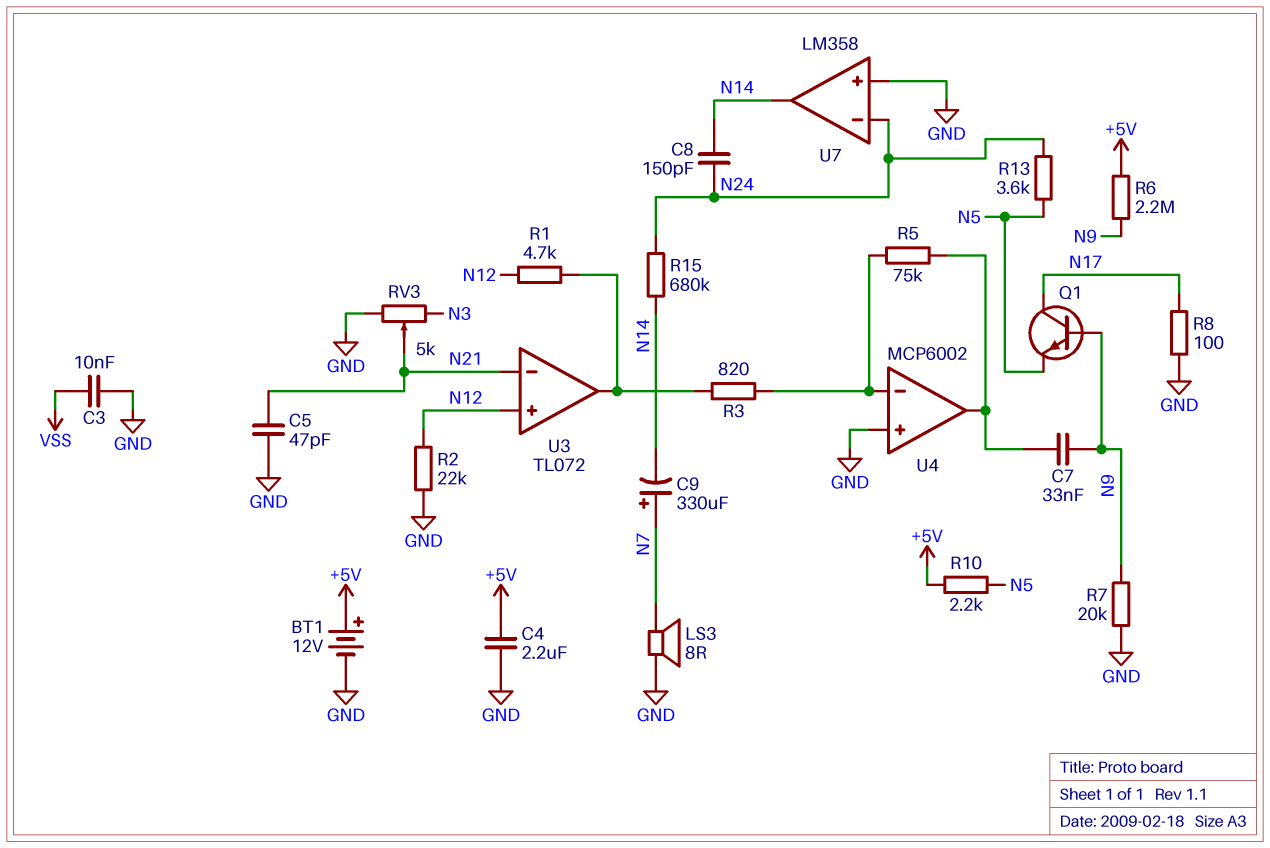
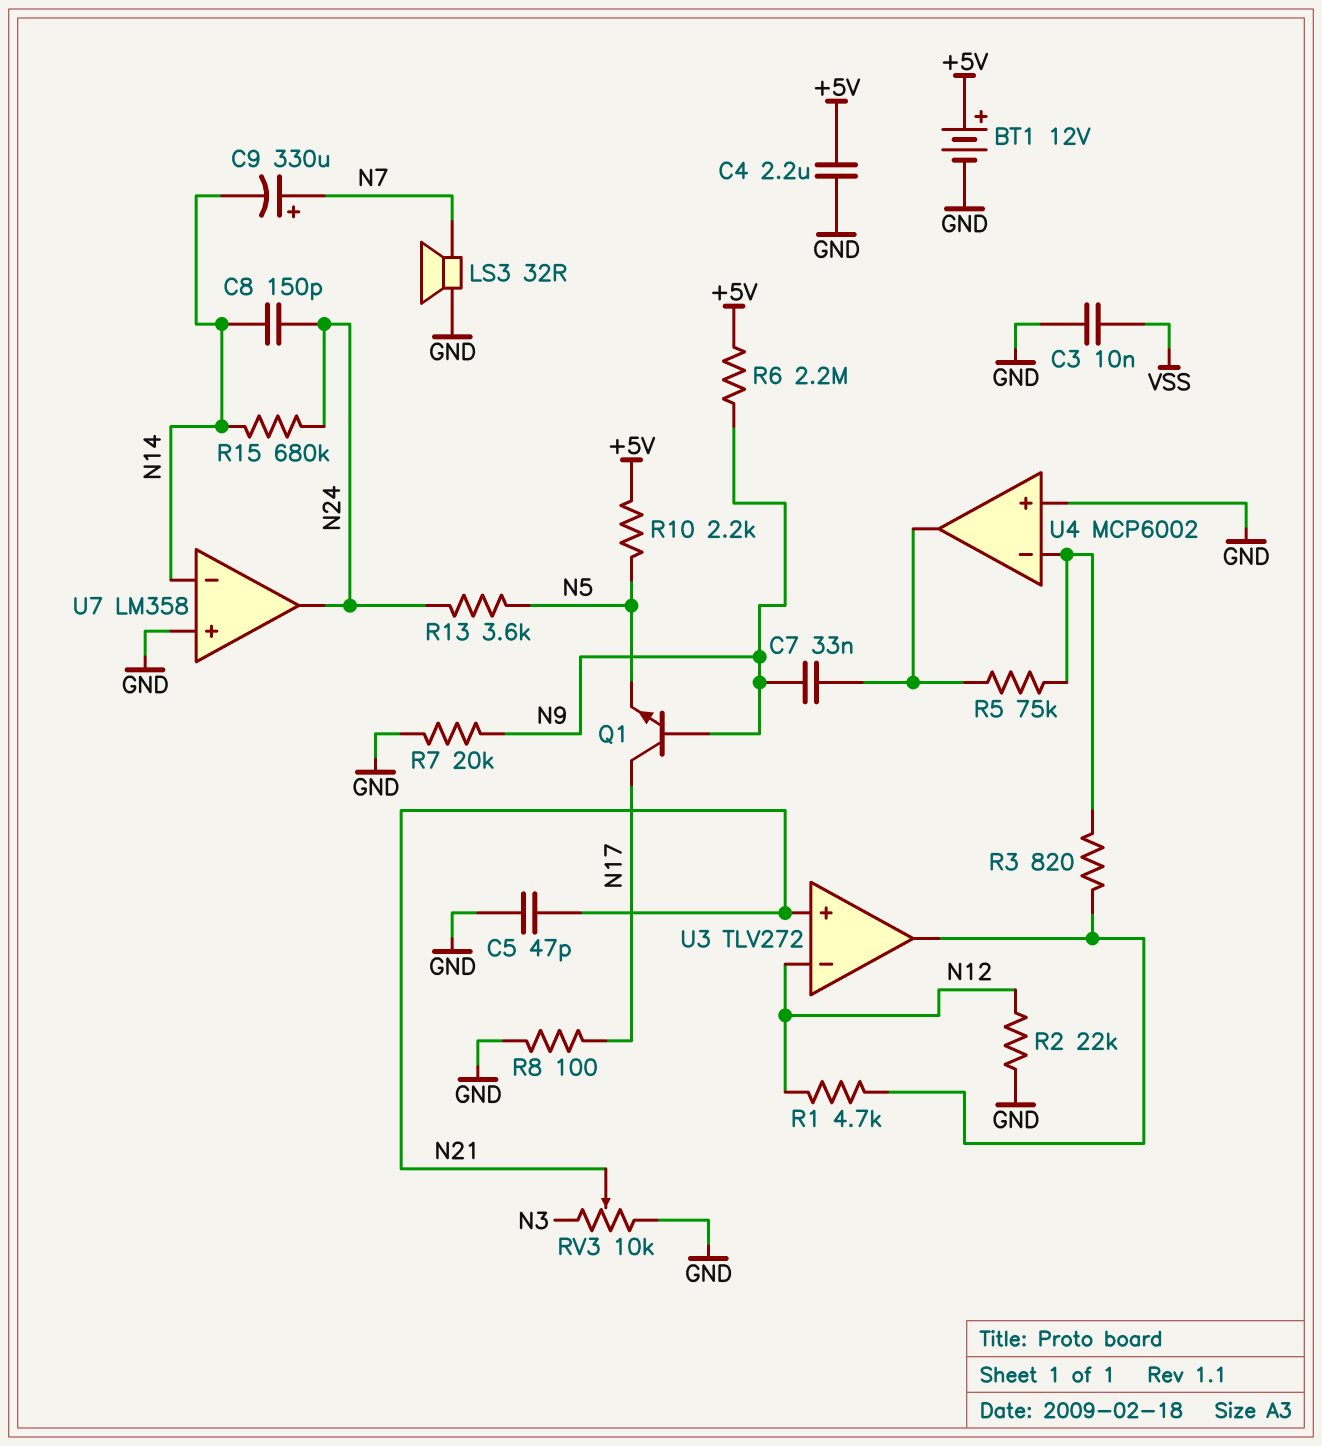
LS3: speaker 8R (GND, N7) -> speaker 32R (GND, N7)
RV3: 5k (GND, N3, wiper N21) -> 10k (GND, N3, wiper N21)
U3: TL072 -> TLV272
U3 pin in+: N12 -> N21
U3 pin in-: N21 -> N12
U7 pin in-: N24 -> N14
U7 pin out: N14 -> N24

